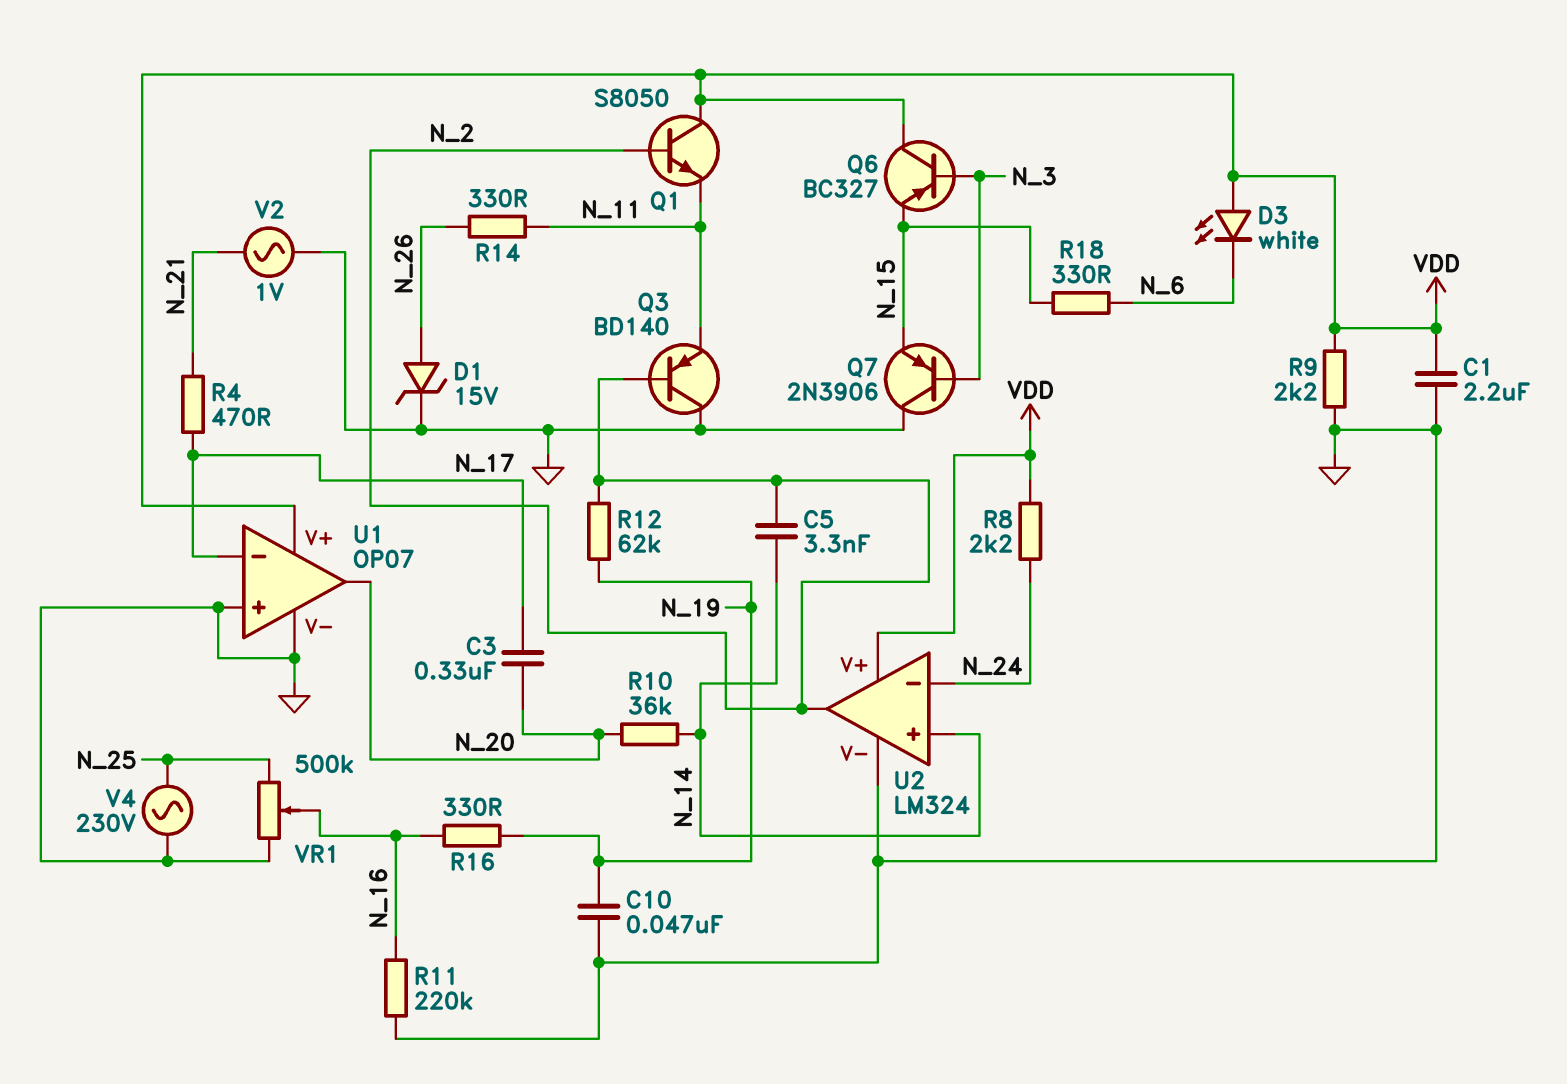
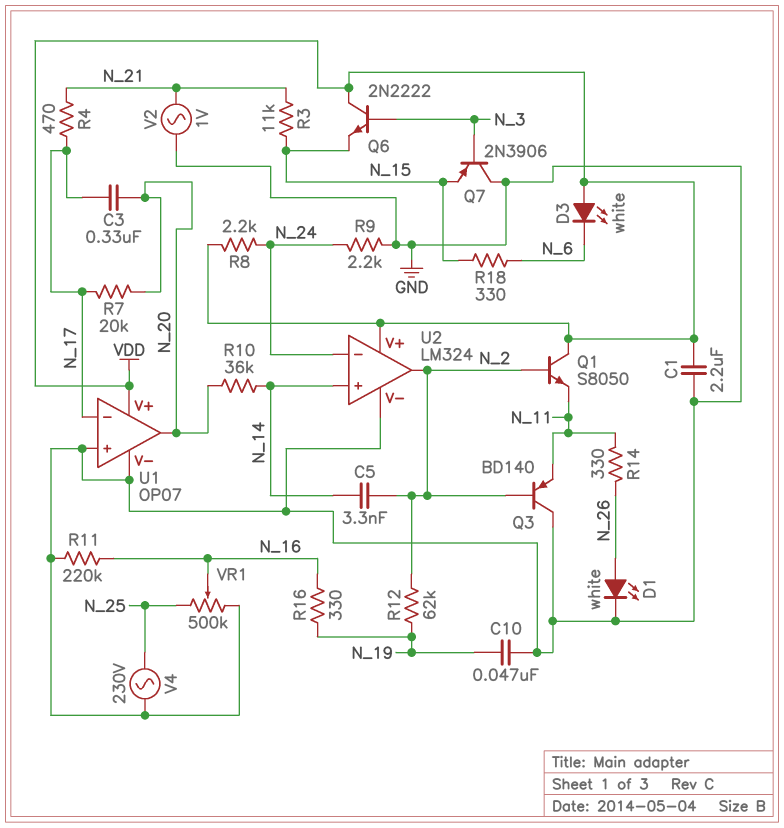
D1: zener 15V (A N_26, K GND) -> LED white (A N_26, K GND)
Q6: PNP BC327 (B N_3, C VDD, E N_15) -> NPN 2N2222 (B N_3, C VDD, E N_15)
R3: none -> 11k (N_15, N_21)
R7: none -> 20k (N_17, N_20)
R9: 2.2k (GND, VDD) -> 2.2k (GND, N_24)

